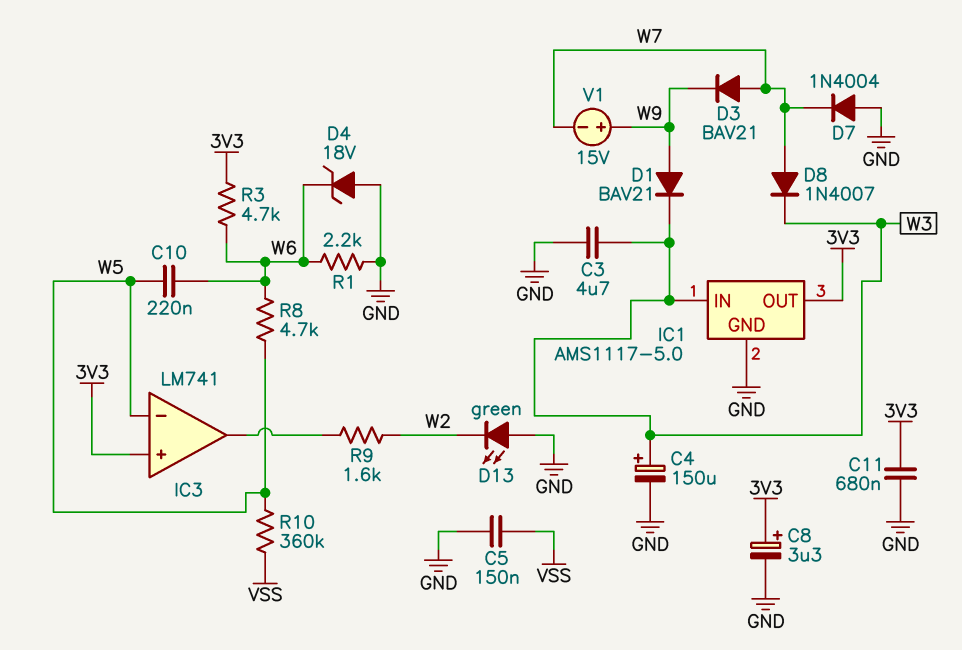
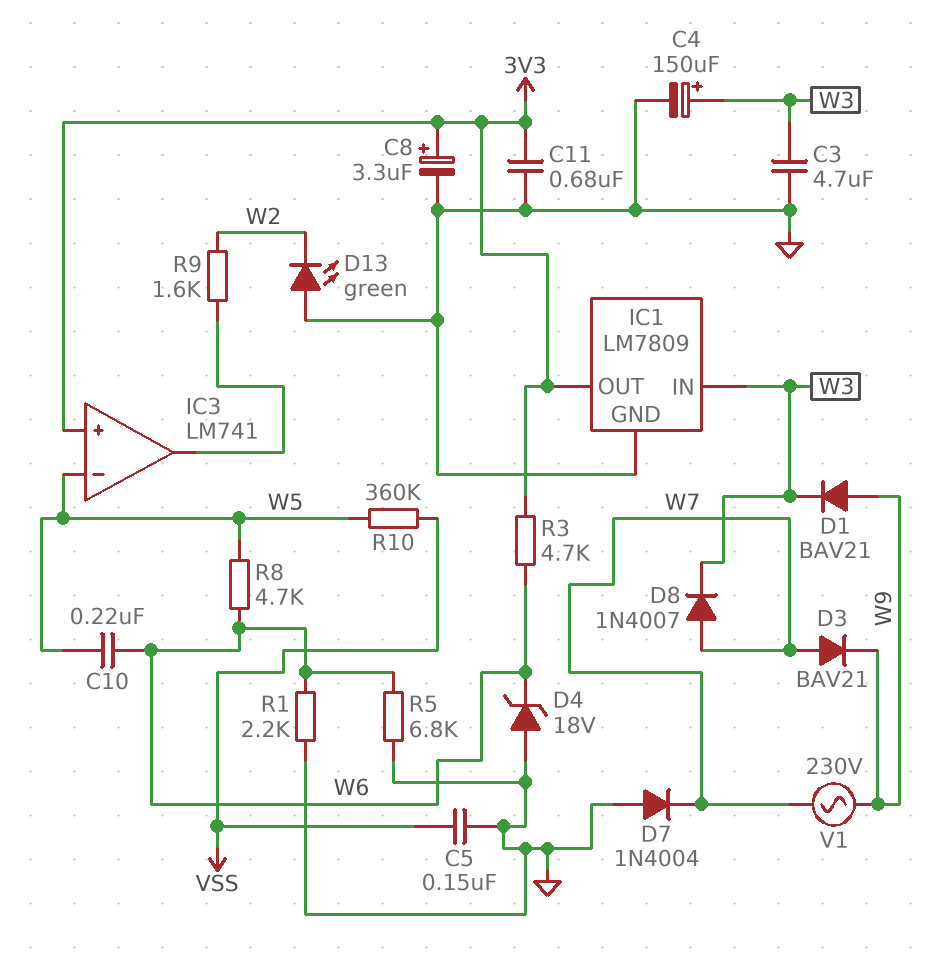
IC1: AMS1117-5.0 -> LM7809
R5: none -> 6.8k (GND, W6)
V1: 15V (plus W9, minus W7) -> AC 230V (W7, W9)

